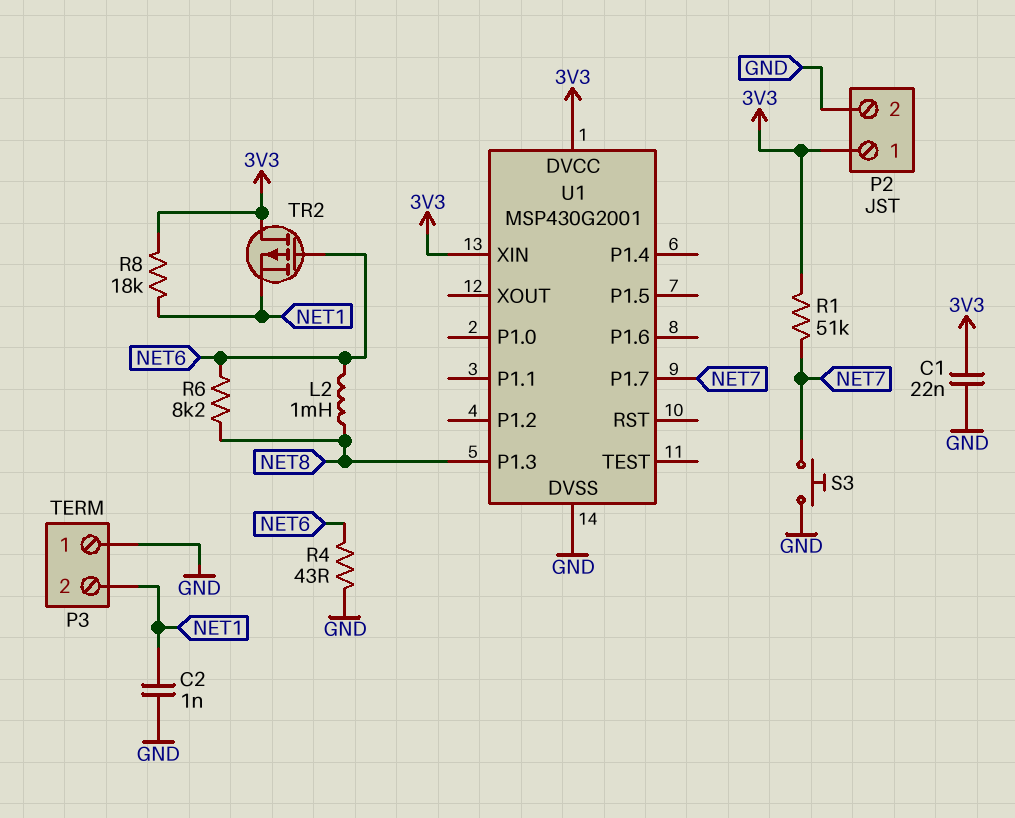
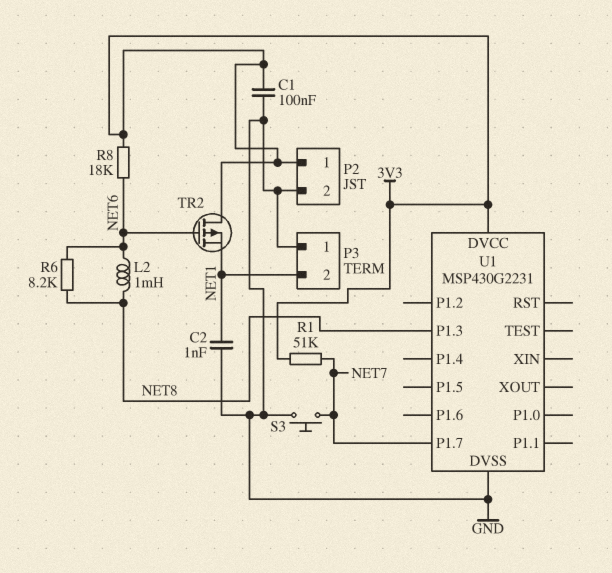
C1: 22nF (3V3, GND) -> 100nF (3V3, GND)
R4: 43 (GND, NET6) -> none
R8: 18k (3V3, NET1) -> 18k (3V3, NET6)
U1: MSP430G2001 -> MSP430G2231
U1 pin XIN: 3V3 -> none

